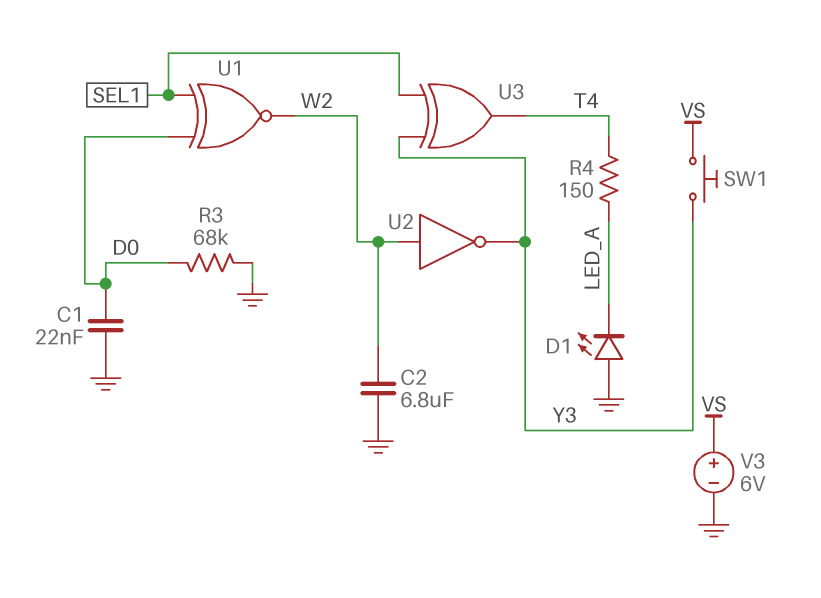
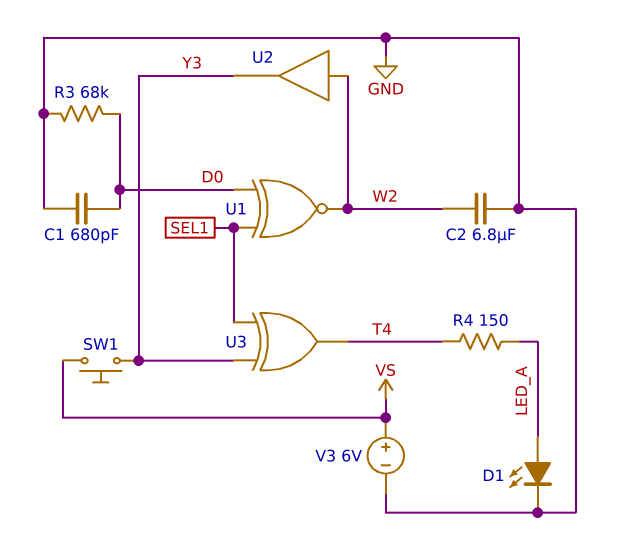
C1: 22nF (D0, GND) -> 680pF (D0, GND)
D1: LED (A GND, K LED_A) -> LED (A LED_A, K GND)
U2: NOT (in W2, out Y3) -> buffer (in W2, out Y3)

